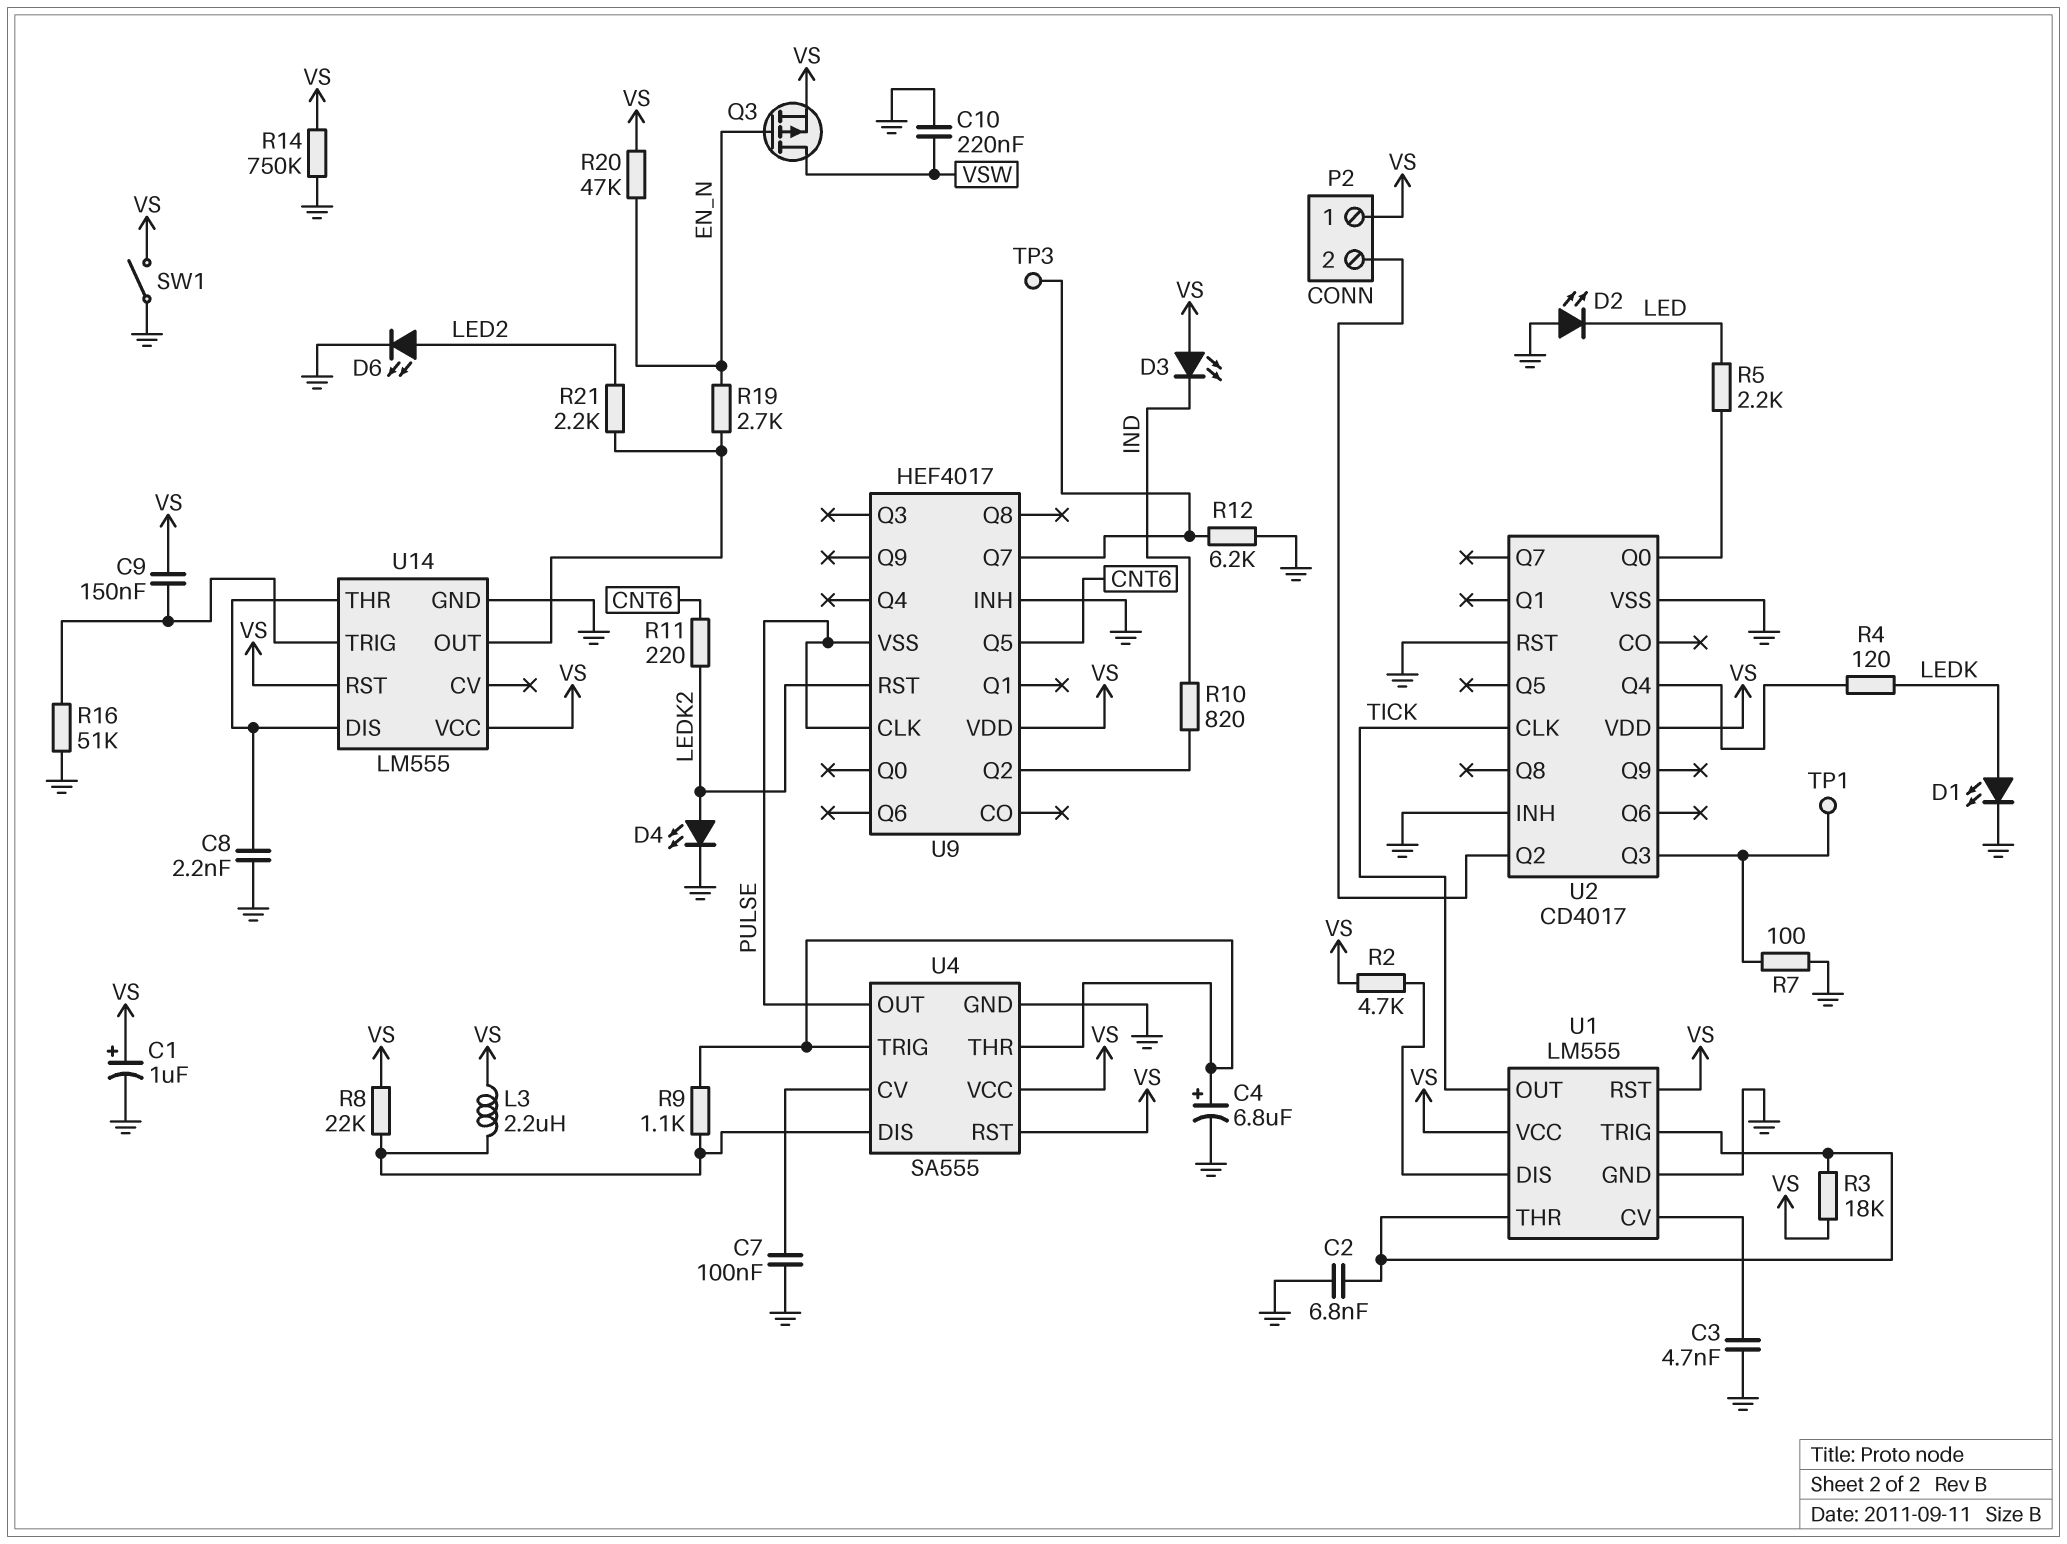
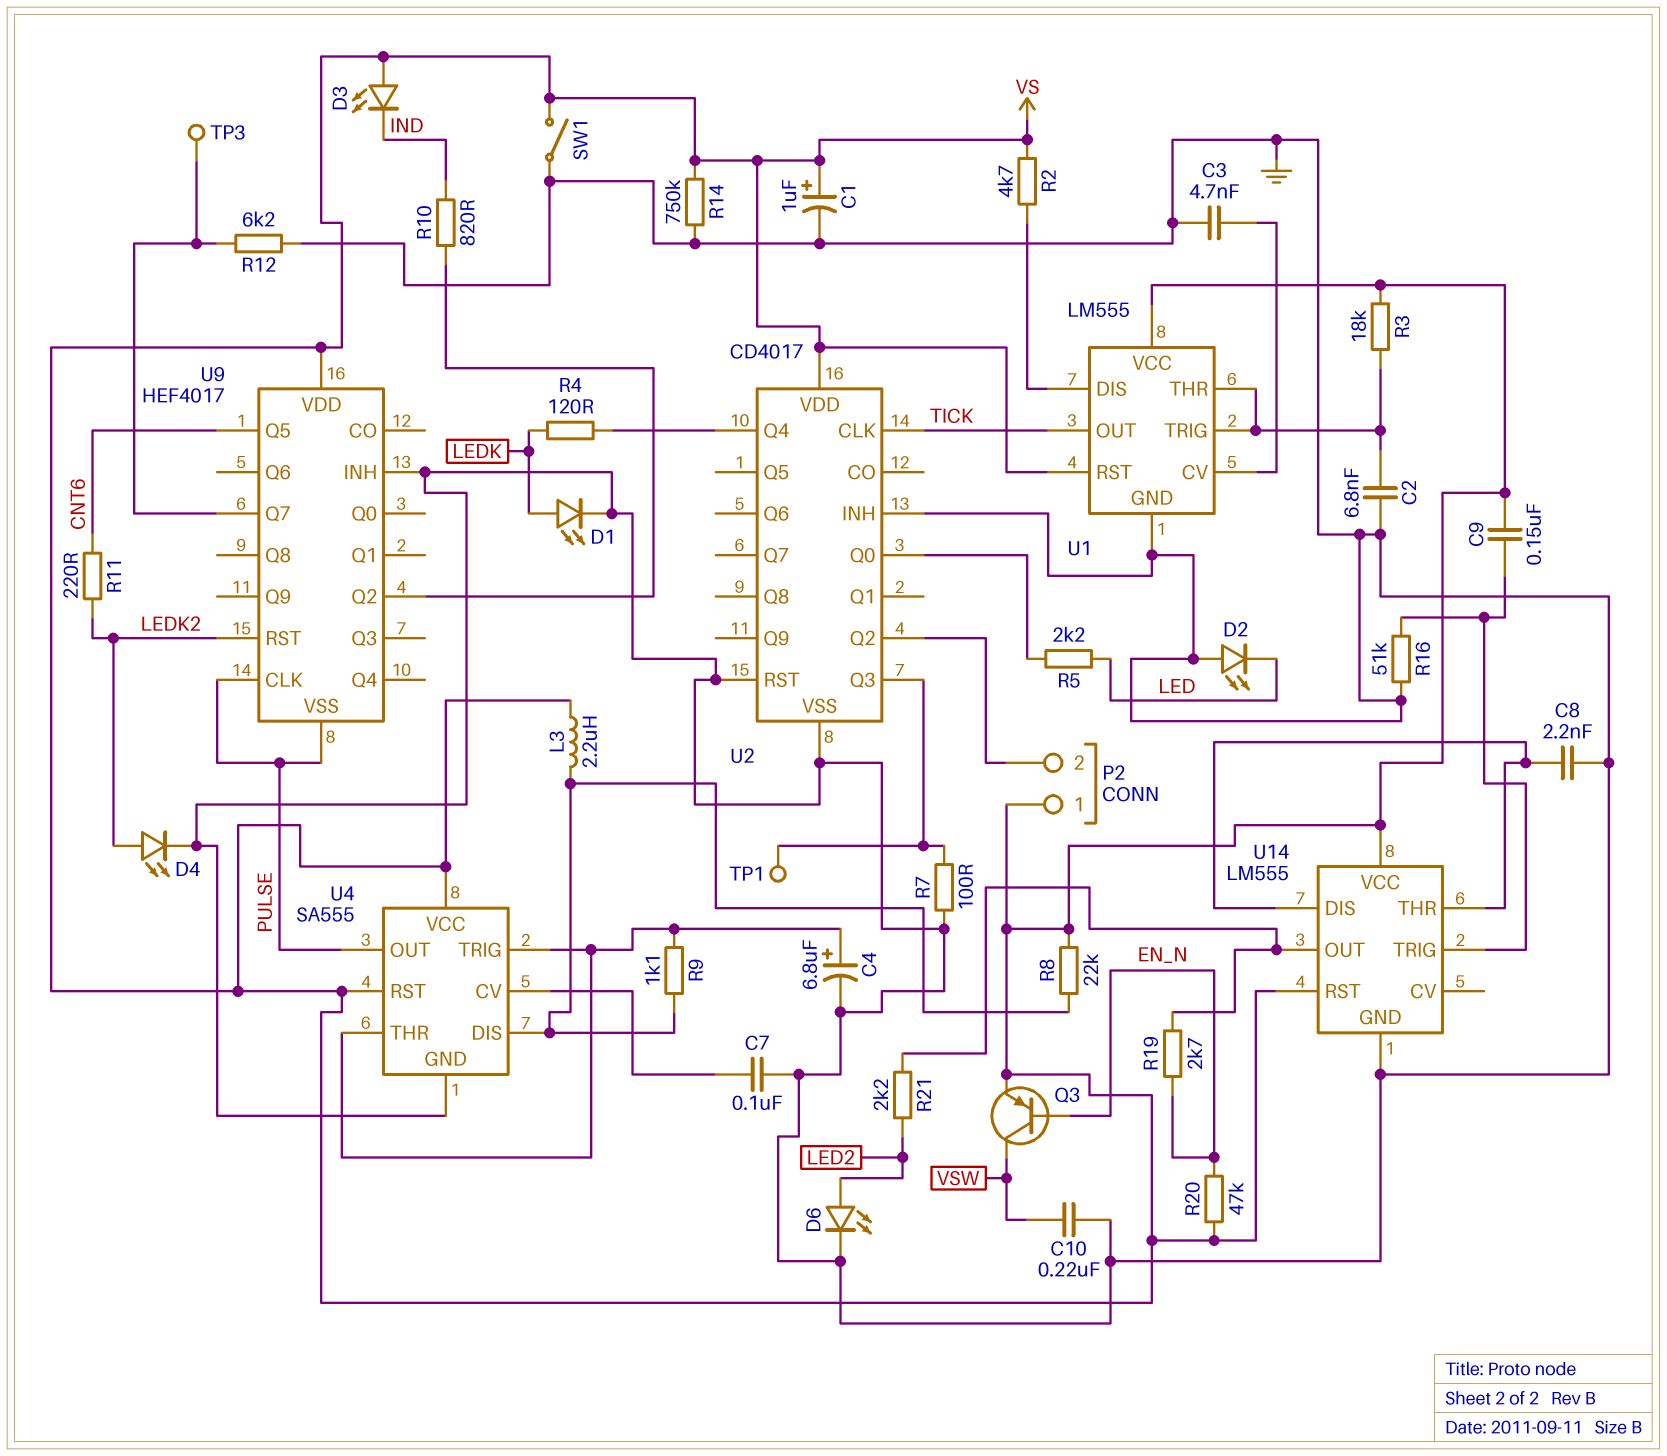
Q3: PMOS (G EN_N, D VSW, S VS) -> PNP (B EN_N, C VSW, E VS)

